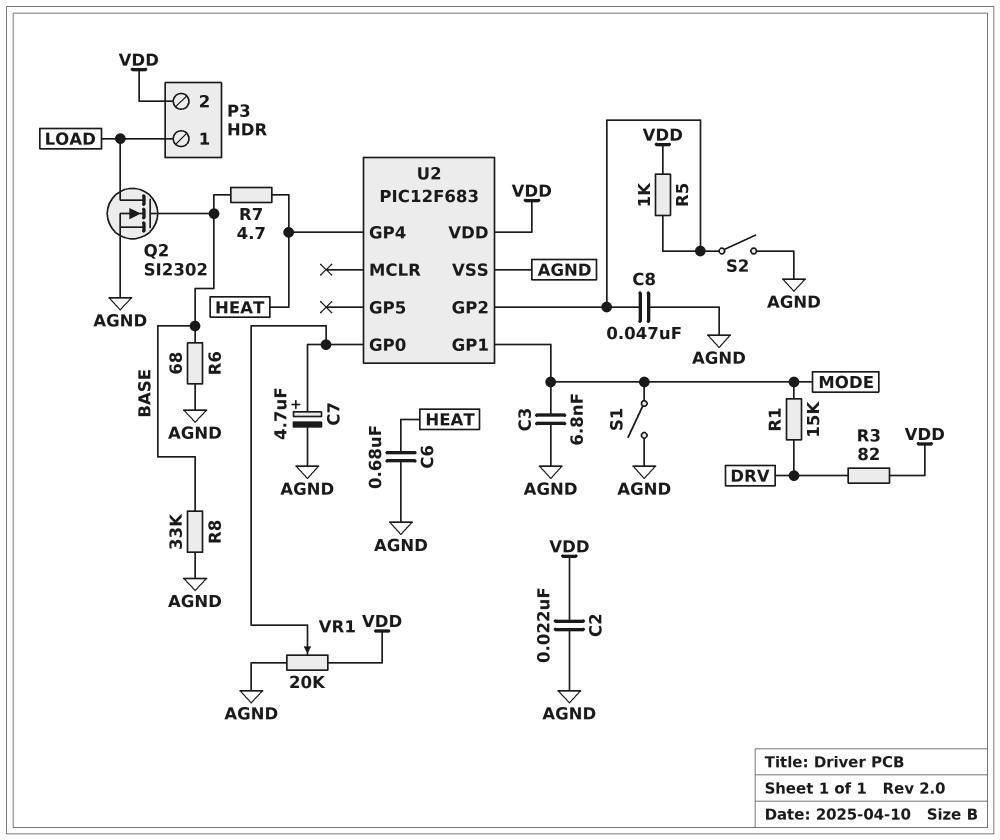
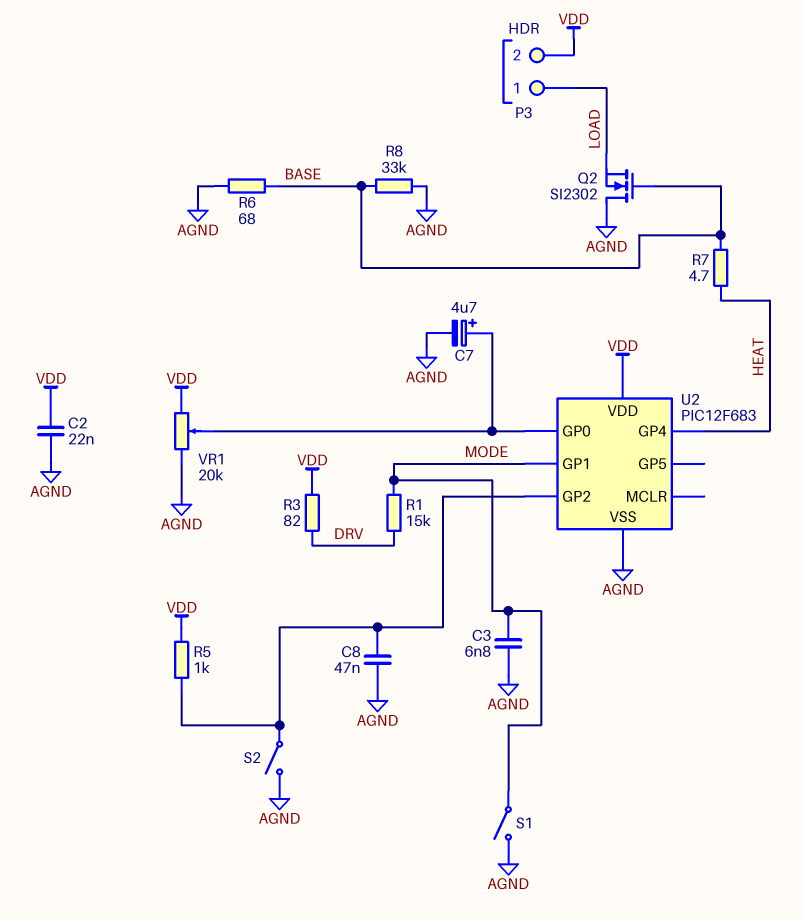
C6: 680nF (AGND, HEAT) -> none
Q2: NMOS SI2302 (G BASE, D LOAD, S AGND) -> NMOS SI2302 (G BASE, D AGND, S LOAD)

